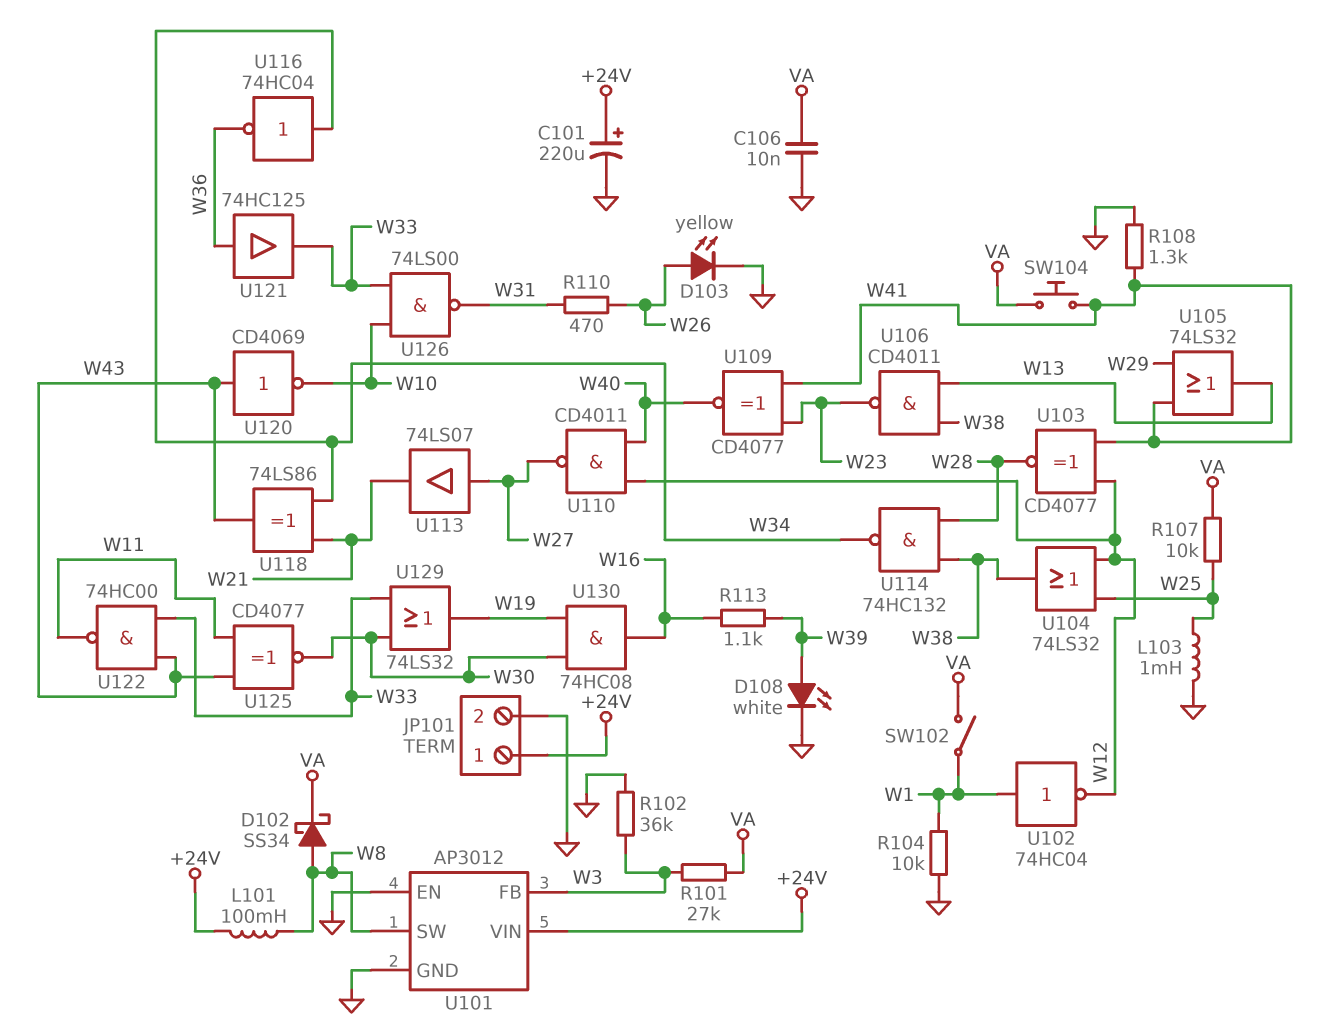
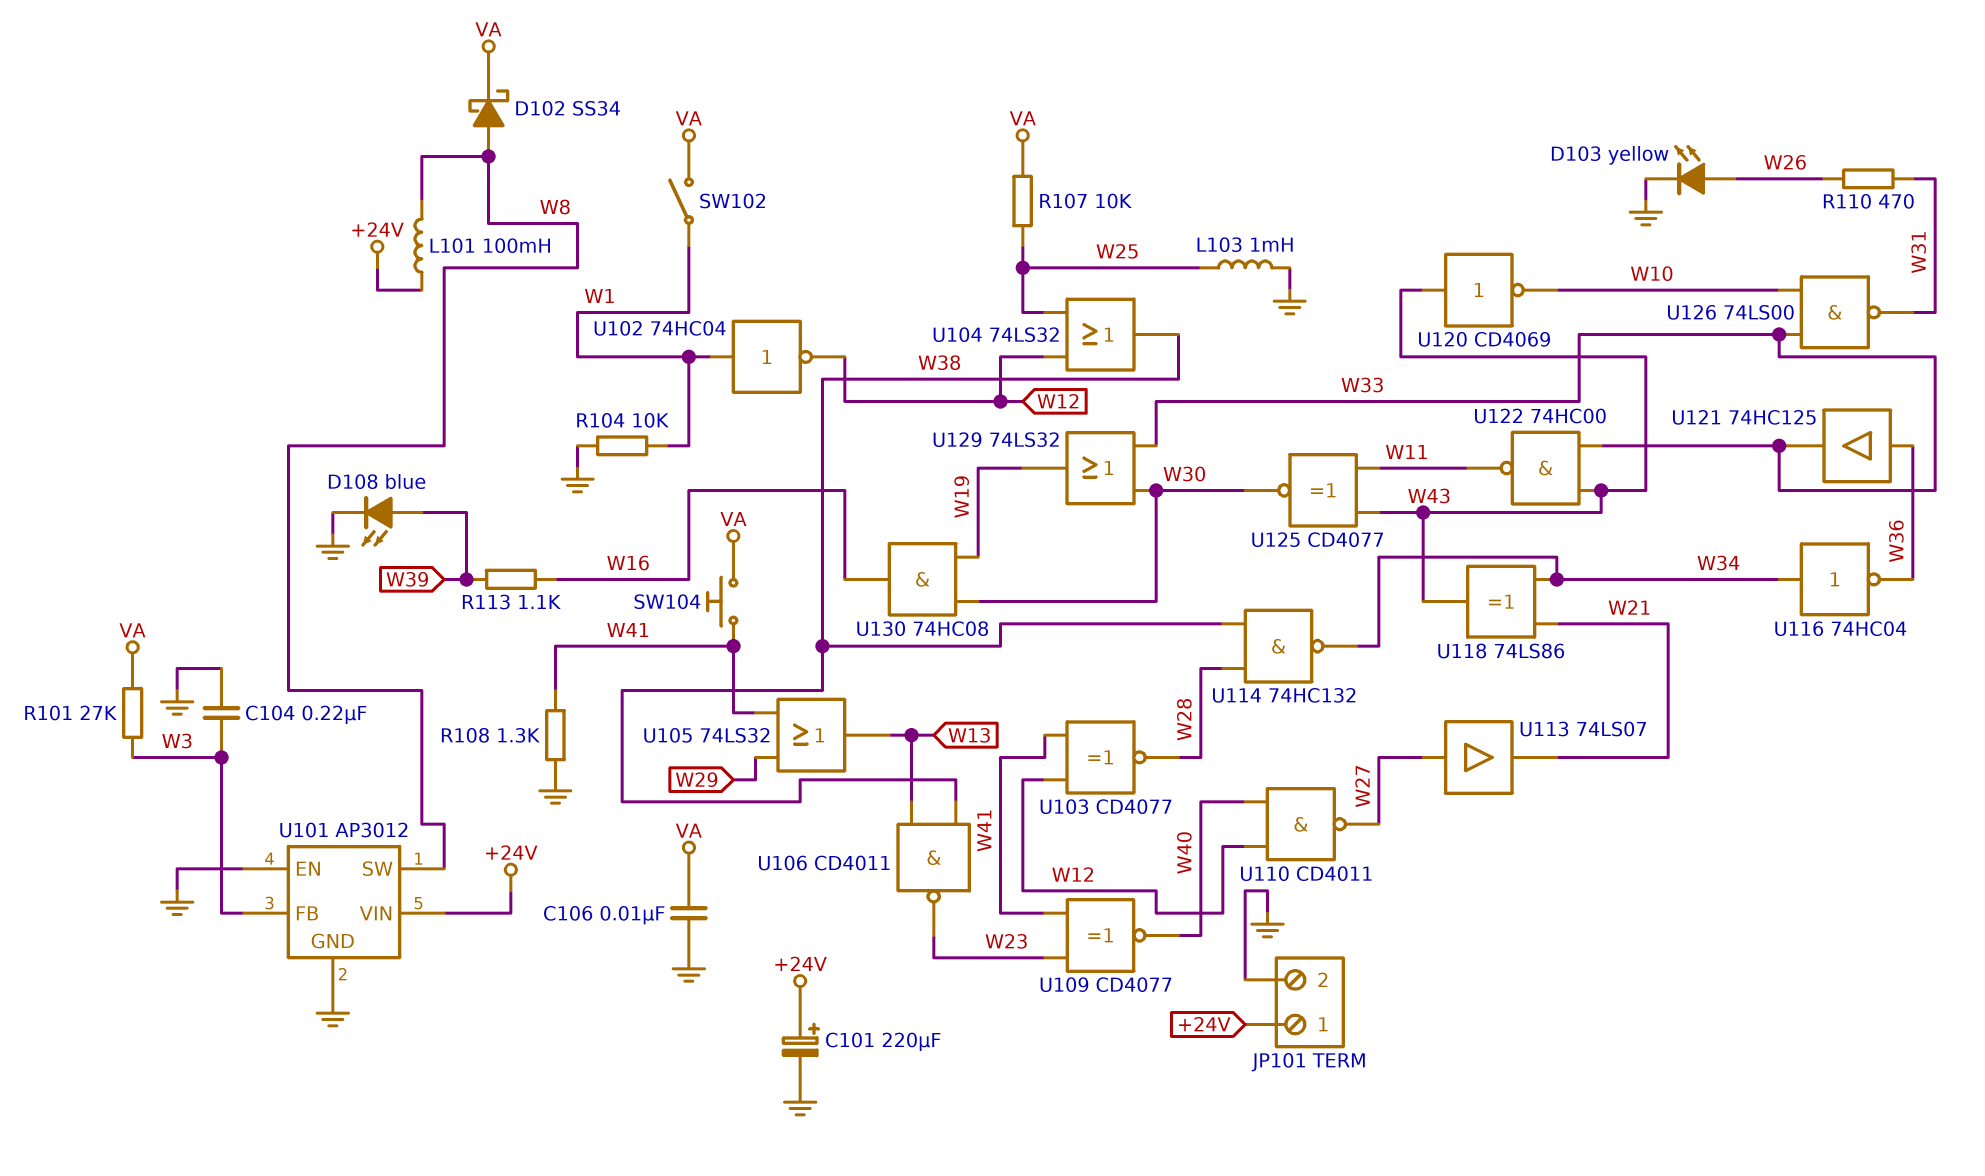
C104: none -> 220nF (GND, W3)
D108: LED white (A W39, K GND) -> LED blue (A W39, K GND)
R102: 36k (GND, W3) -> none

